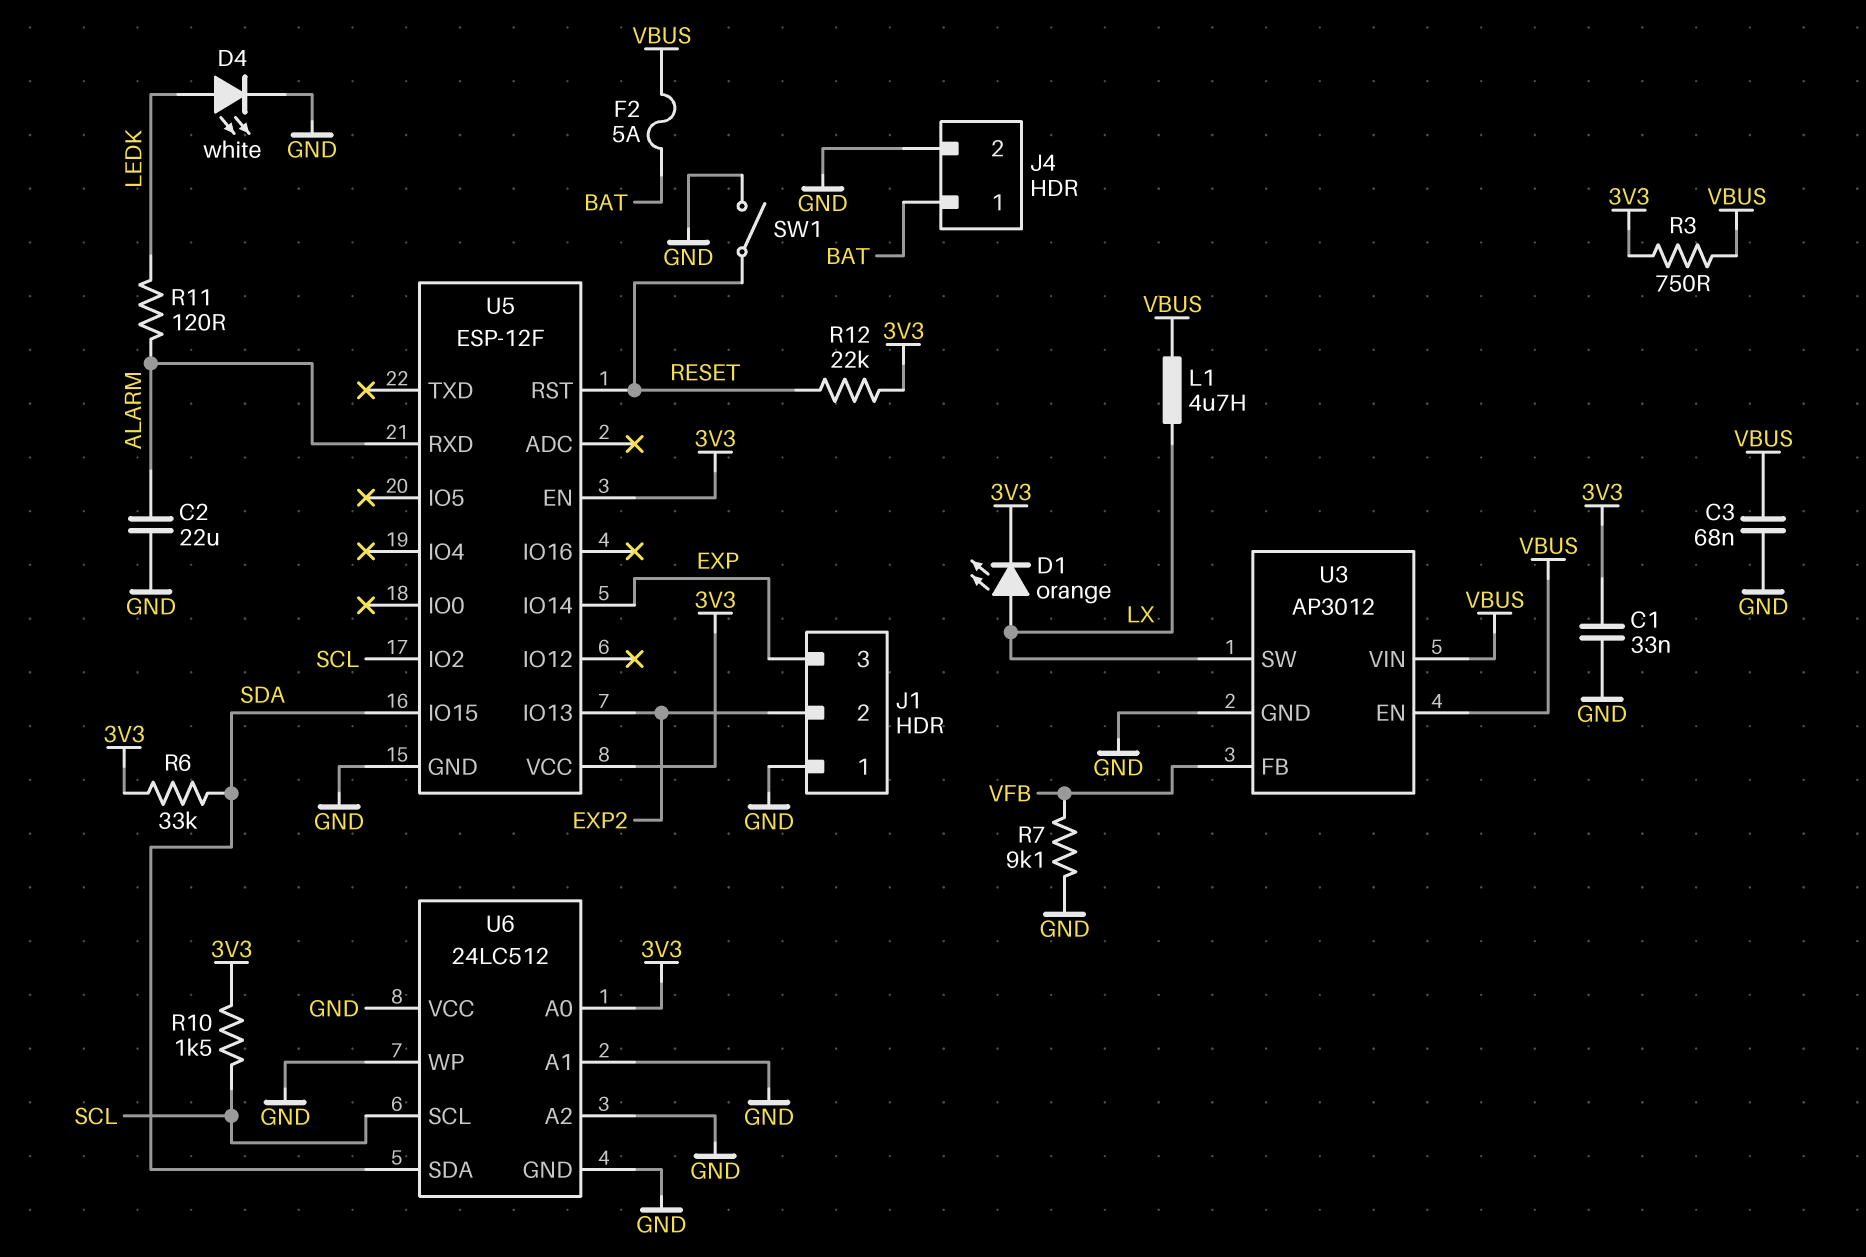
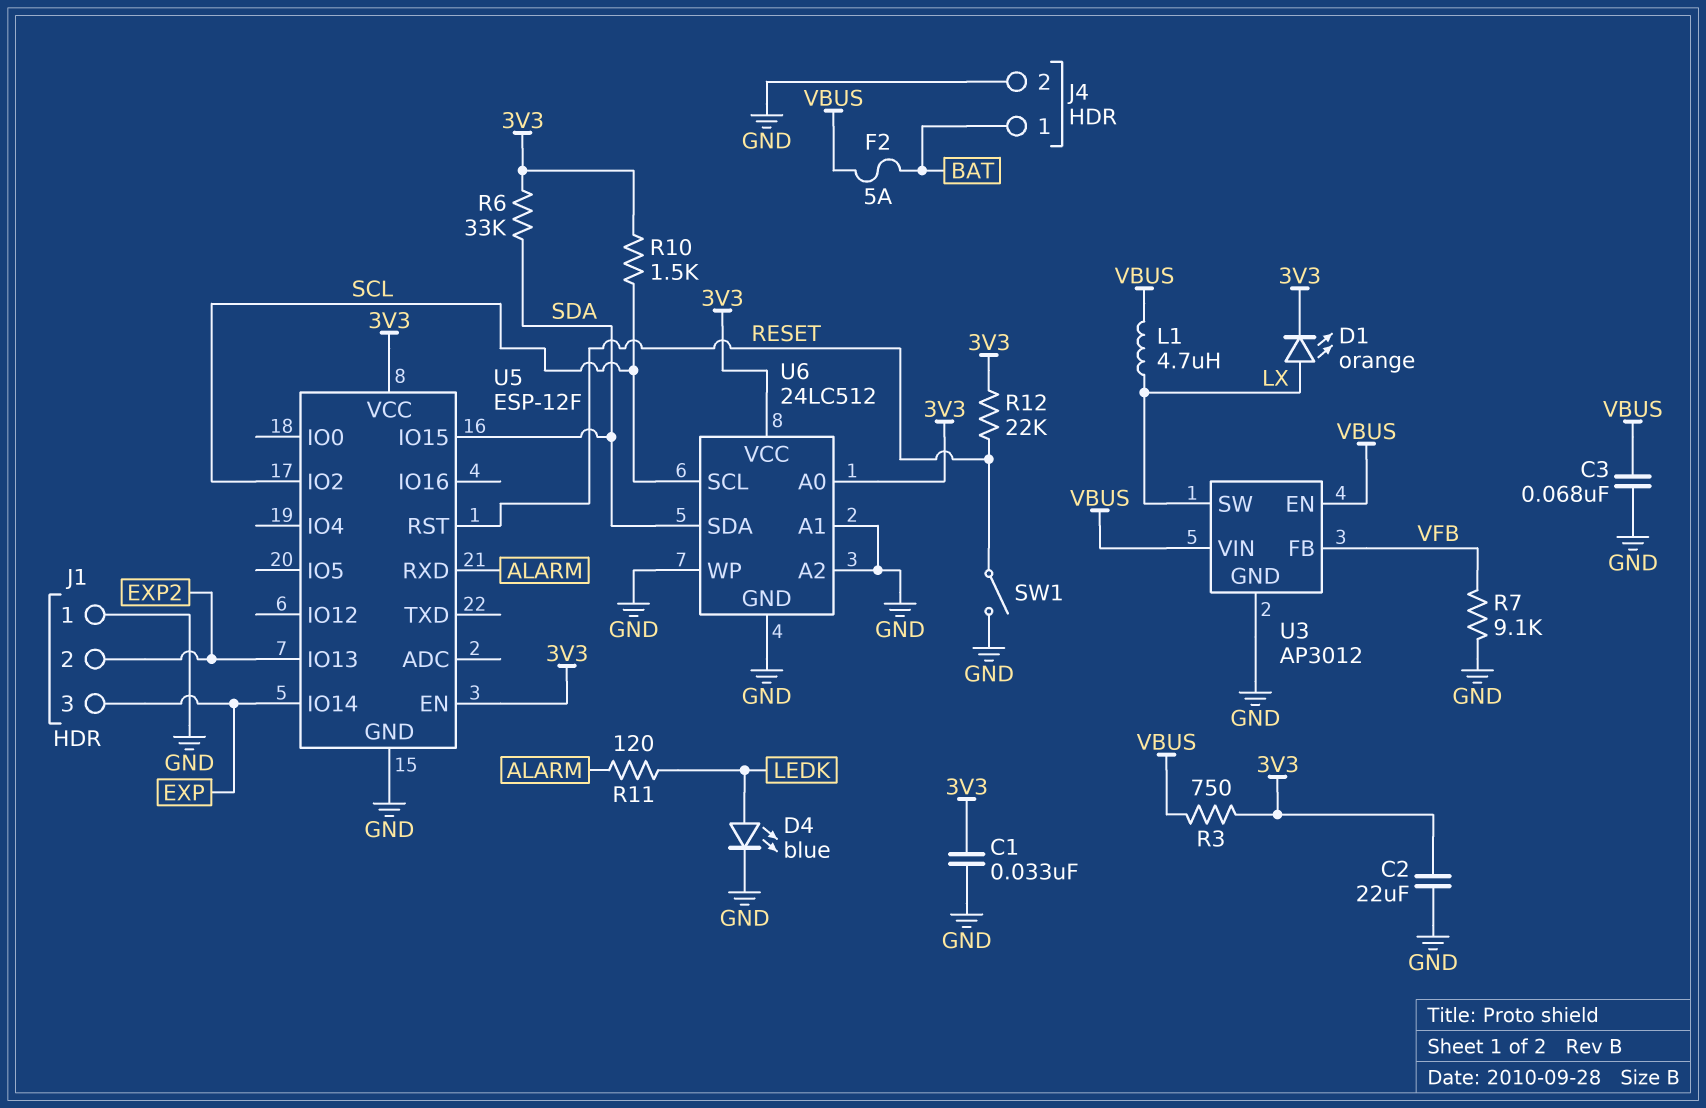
C2: 22uF (ALARM, GND) -> 22uF (3V3, GND)
D4: LED white (A LEDK, K GND) -> LED blue (A LEDK, K GND)
U6 pin VCC: GND -> 3V3

